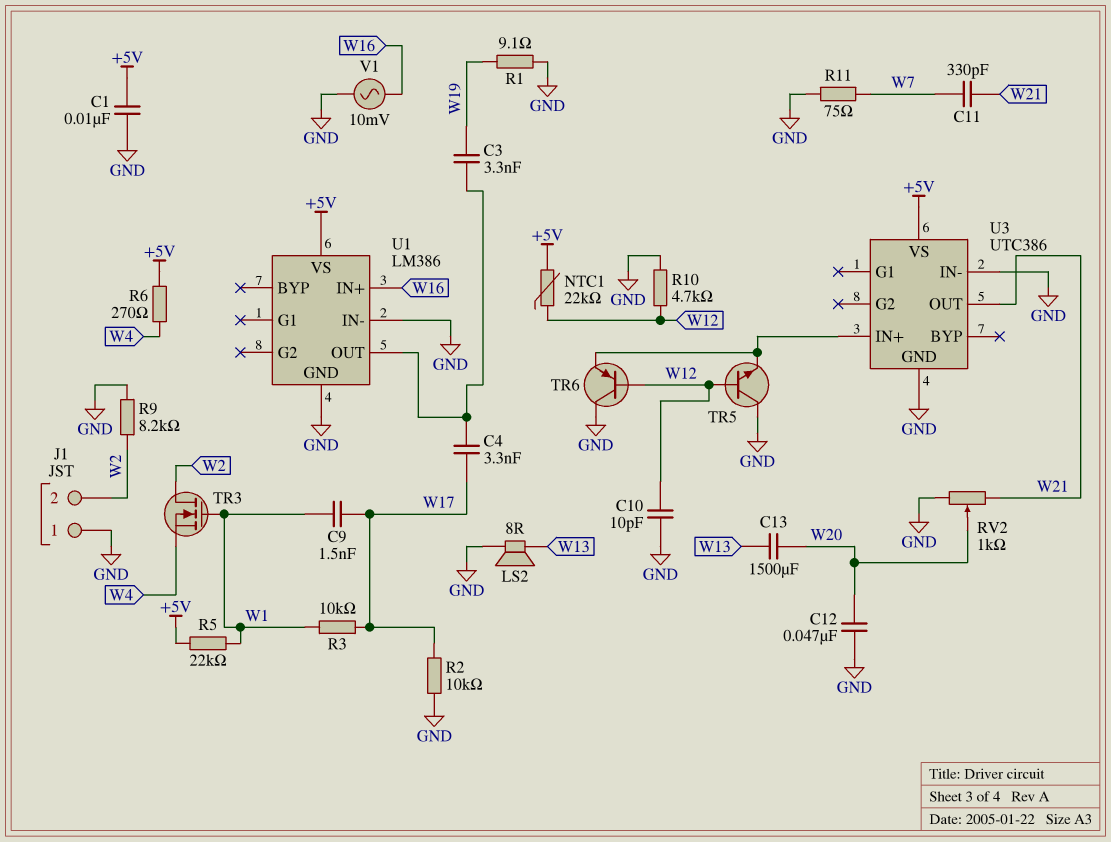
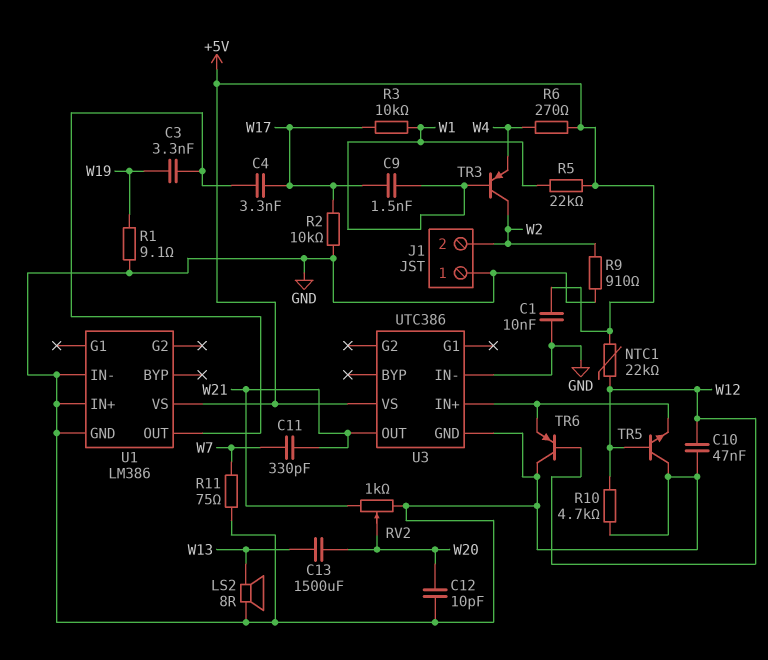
C10: 10pF (GND, W12) -> 47nF (GND, W12)
C12: 47nF (GND, W20) -> 10pF (GND, W20)
R9: 8.2k (GND, W2) -> 910 (GND, W2)
TR3: NMOS (G W1, D W2, S W4) -> PNP (B W1, C W2, E W4)
U1 pin IN+: W16 -> GND
V1: AC 10mV (GND, W16) -> none

